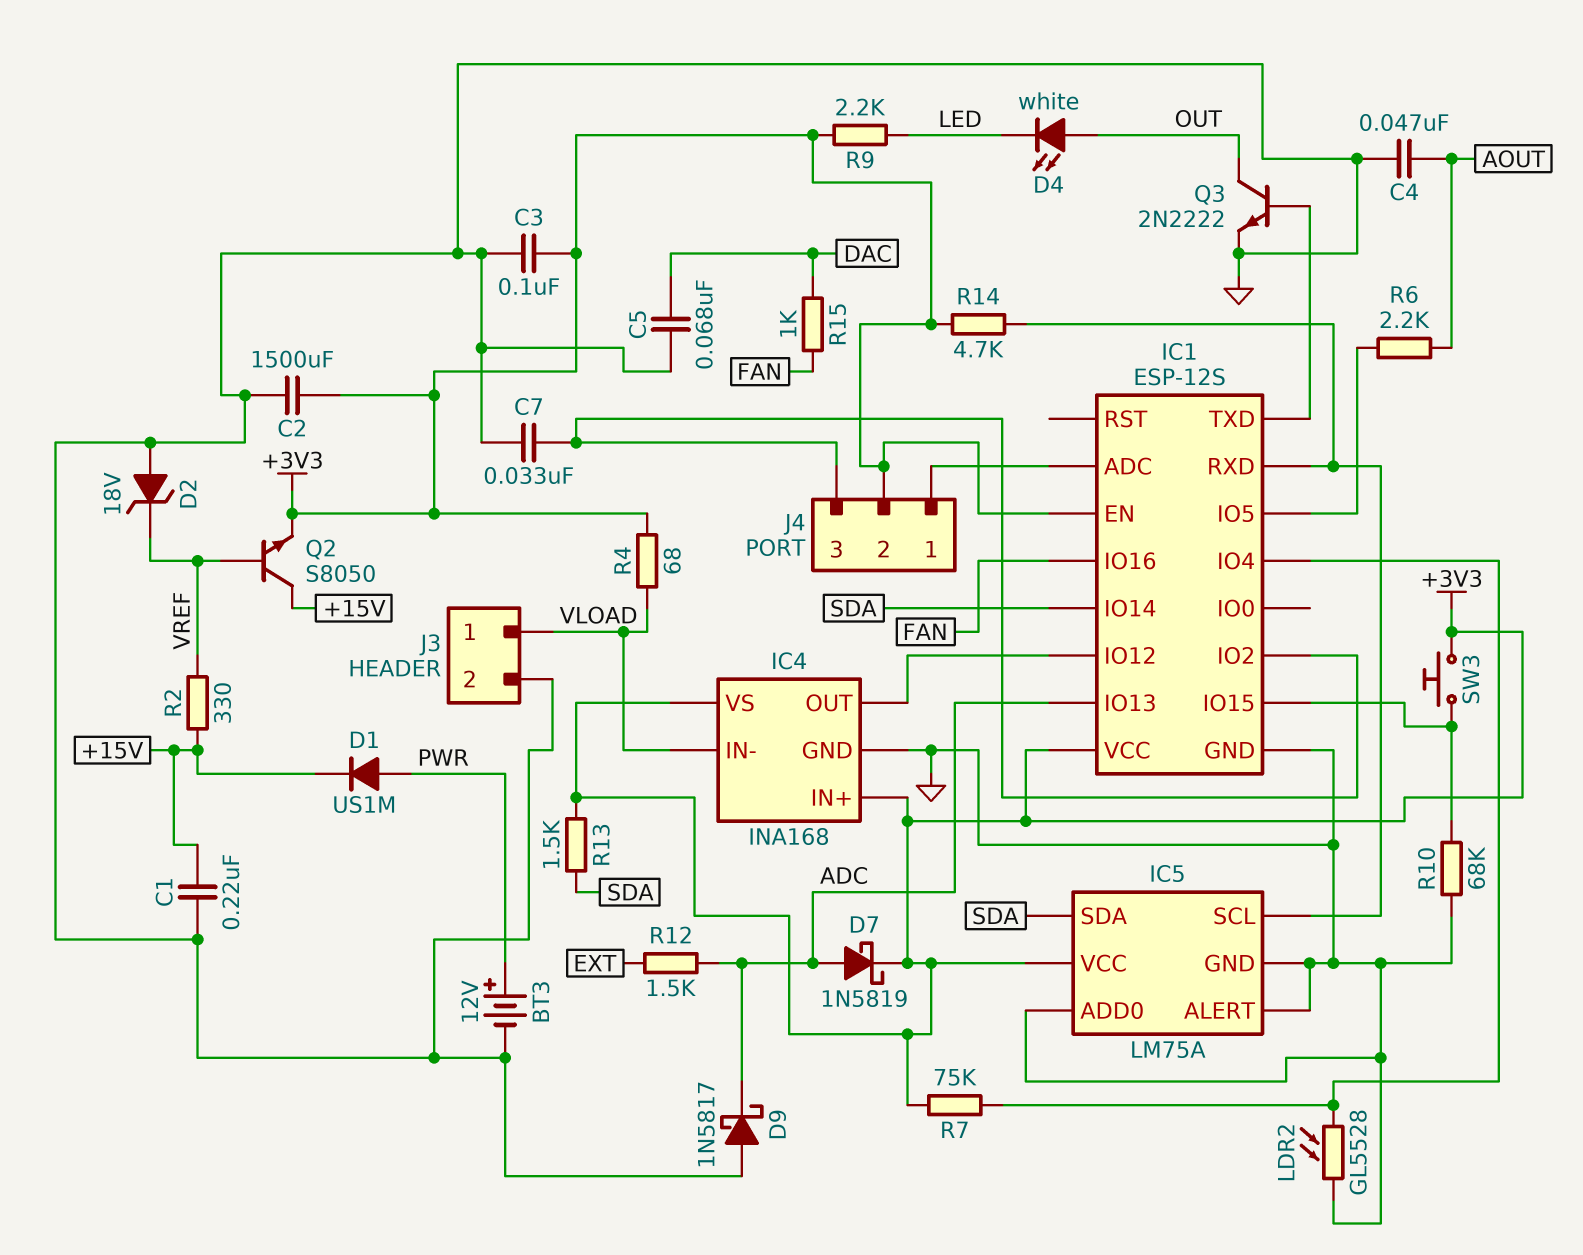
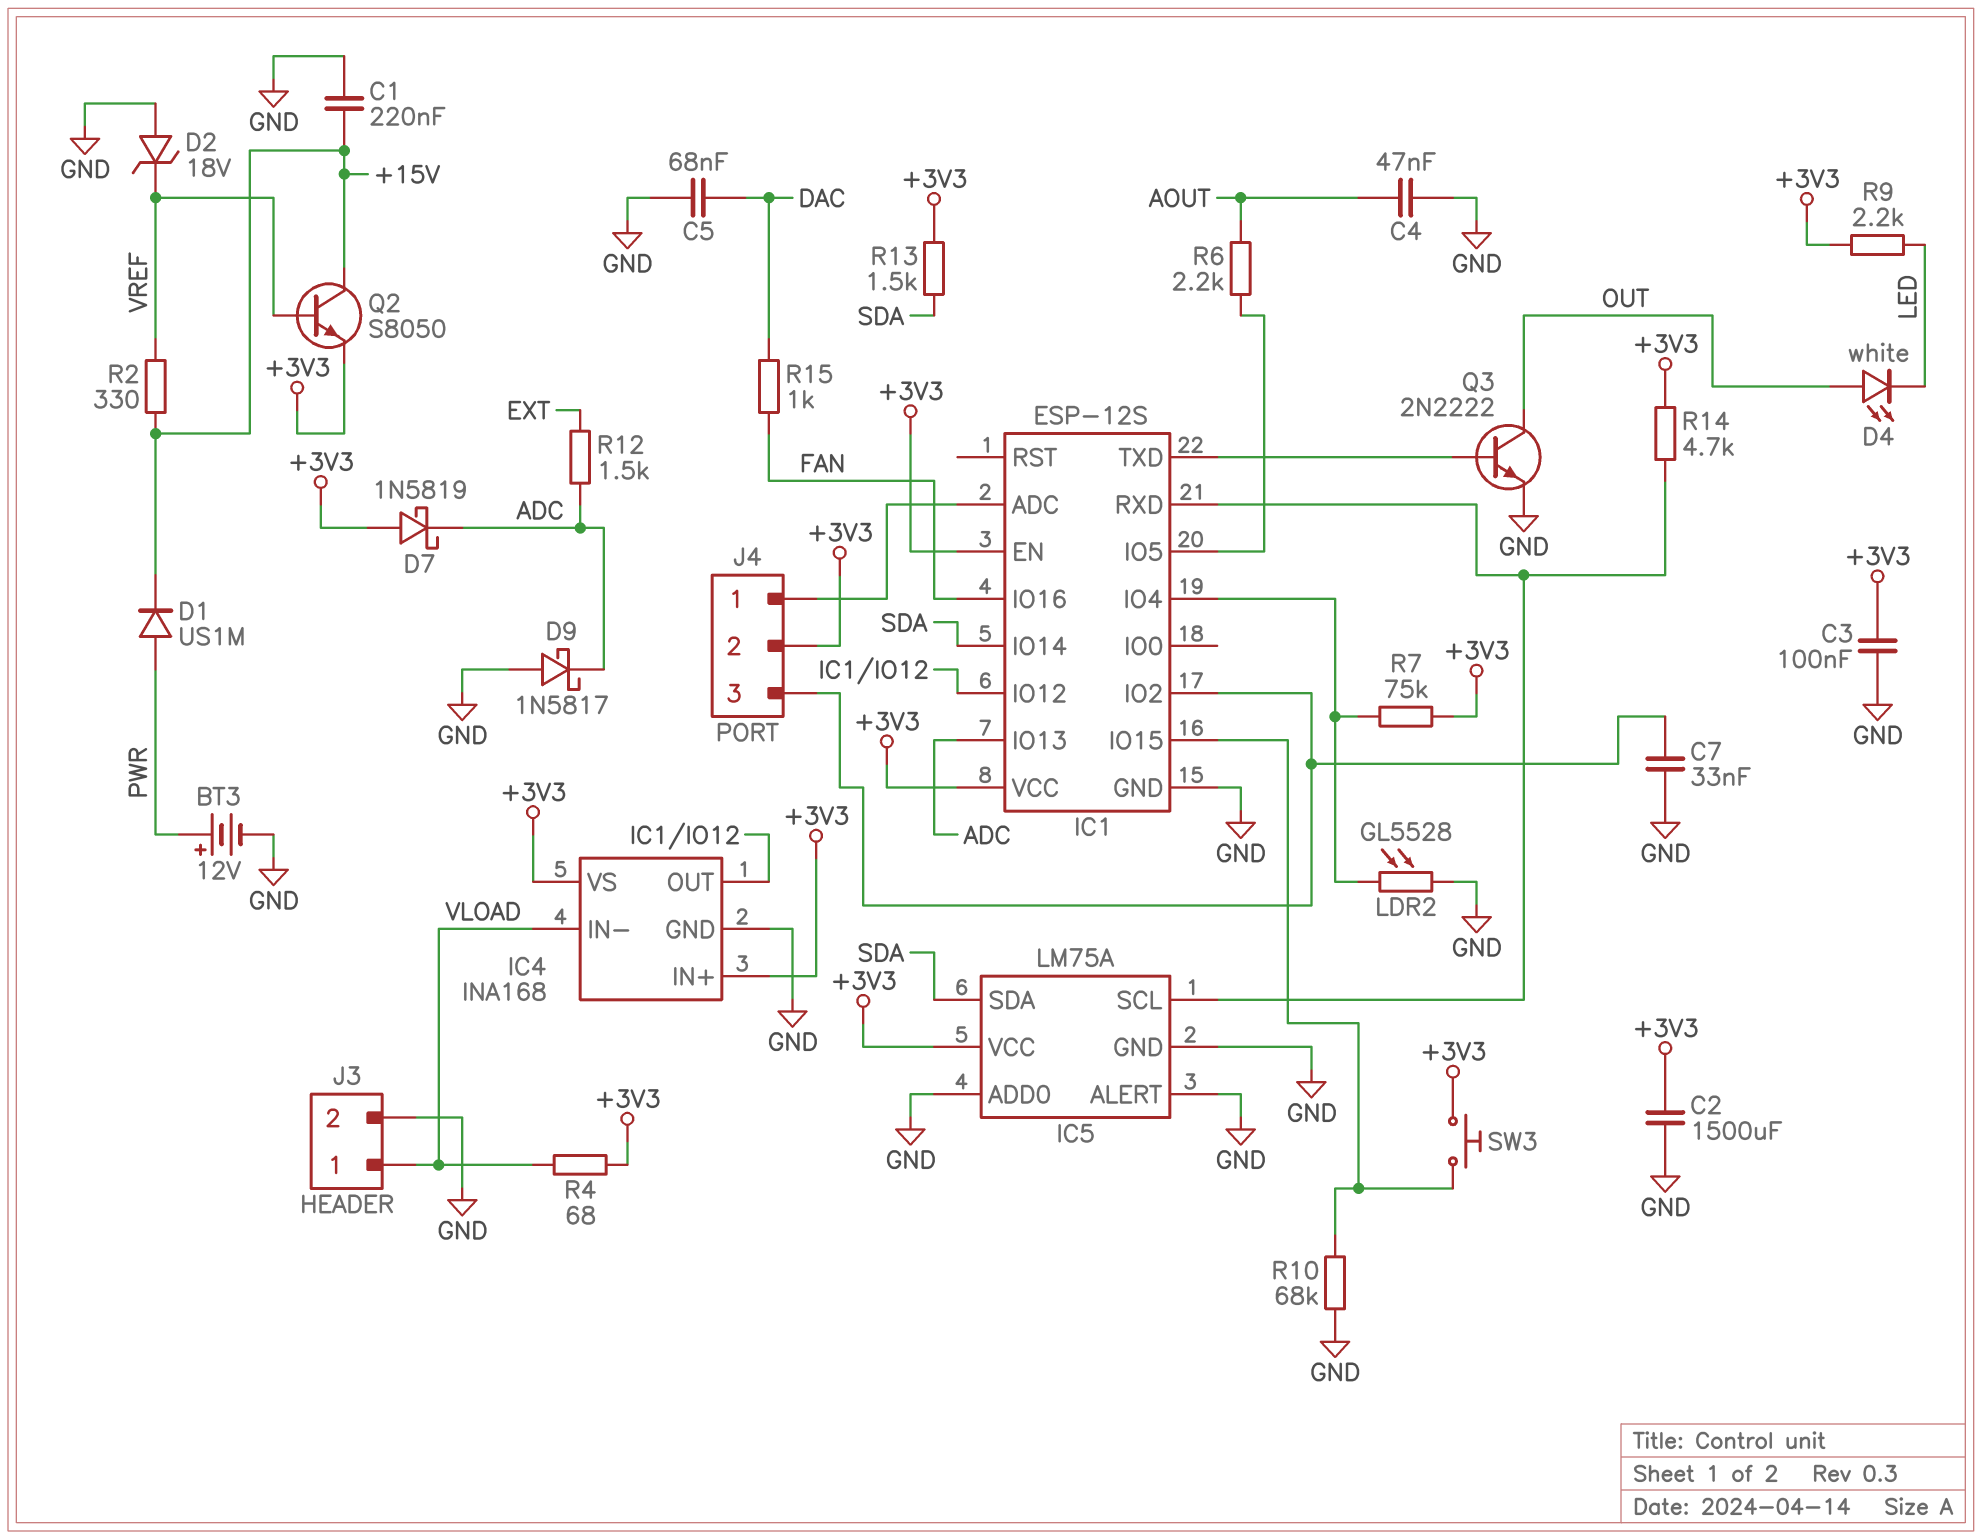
D7: schottky 1N5819 (A ADC, K +3V3) -> schottky 1N5819 (A +3V3, K ADC)

